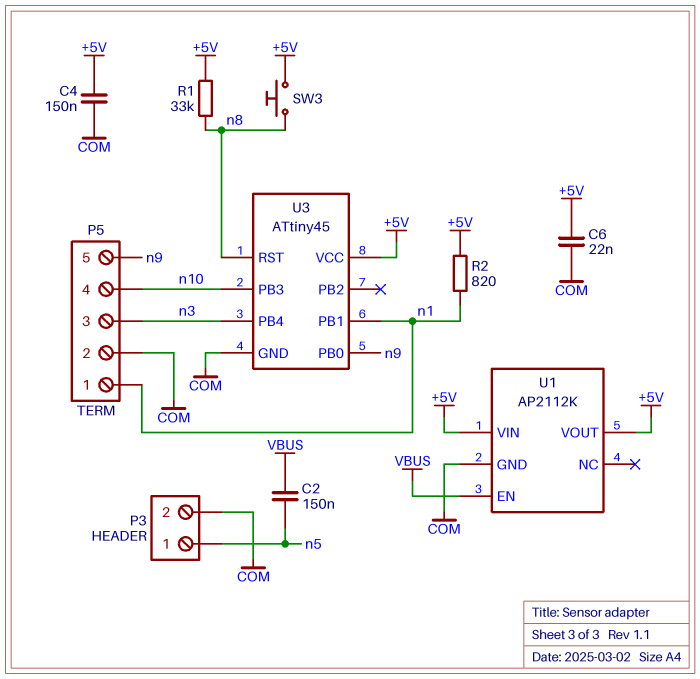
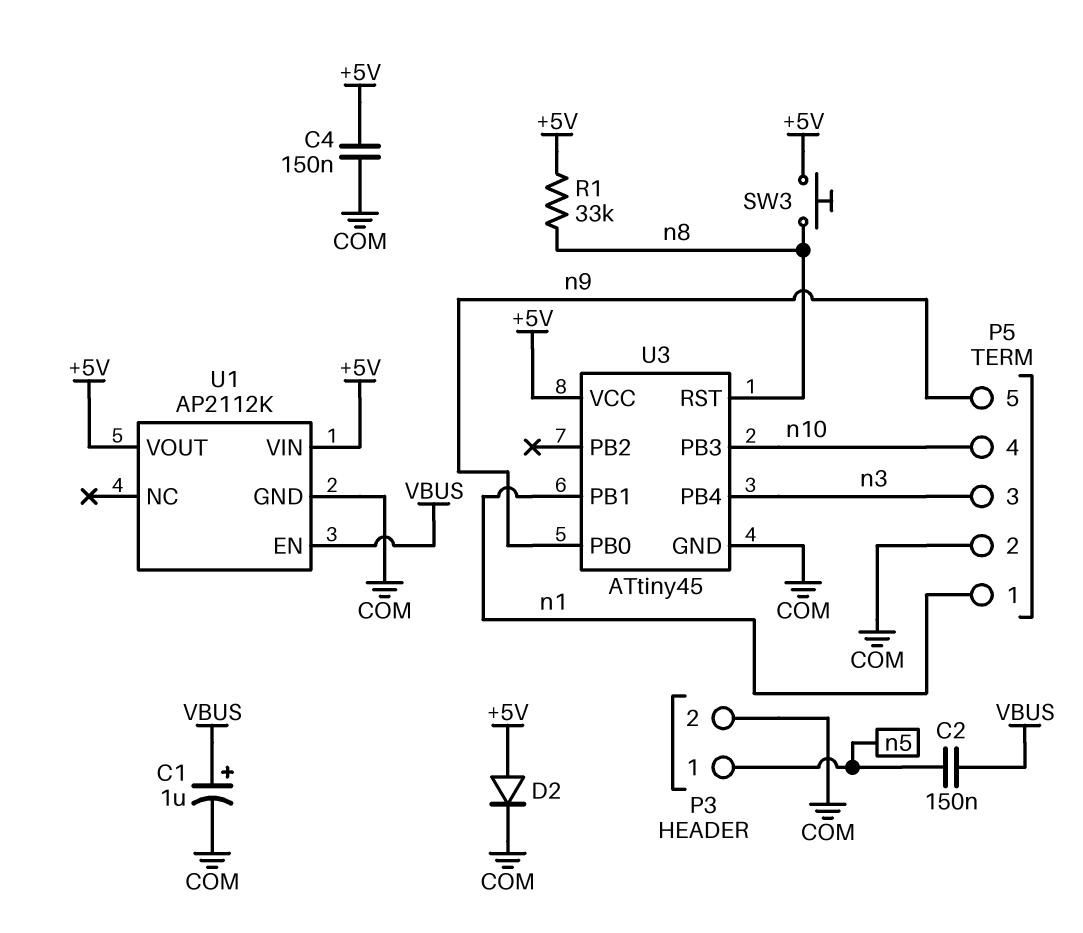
C1: none -> 1uF (plus VBUS, minus COM)
C6: 22nF (+5V, COM) -> none
D2: none -> diode (A +5V, K COM)
R2: 820 (+5V, n1) -> none

